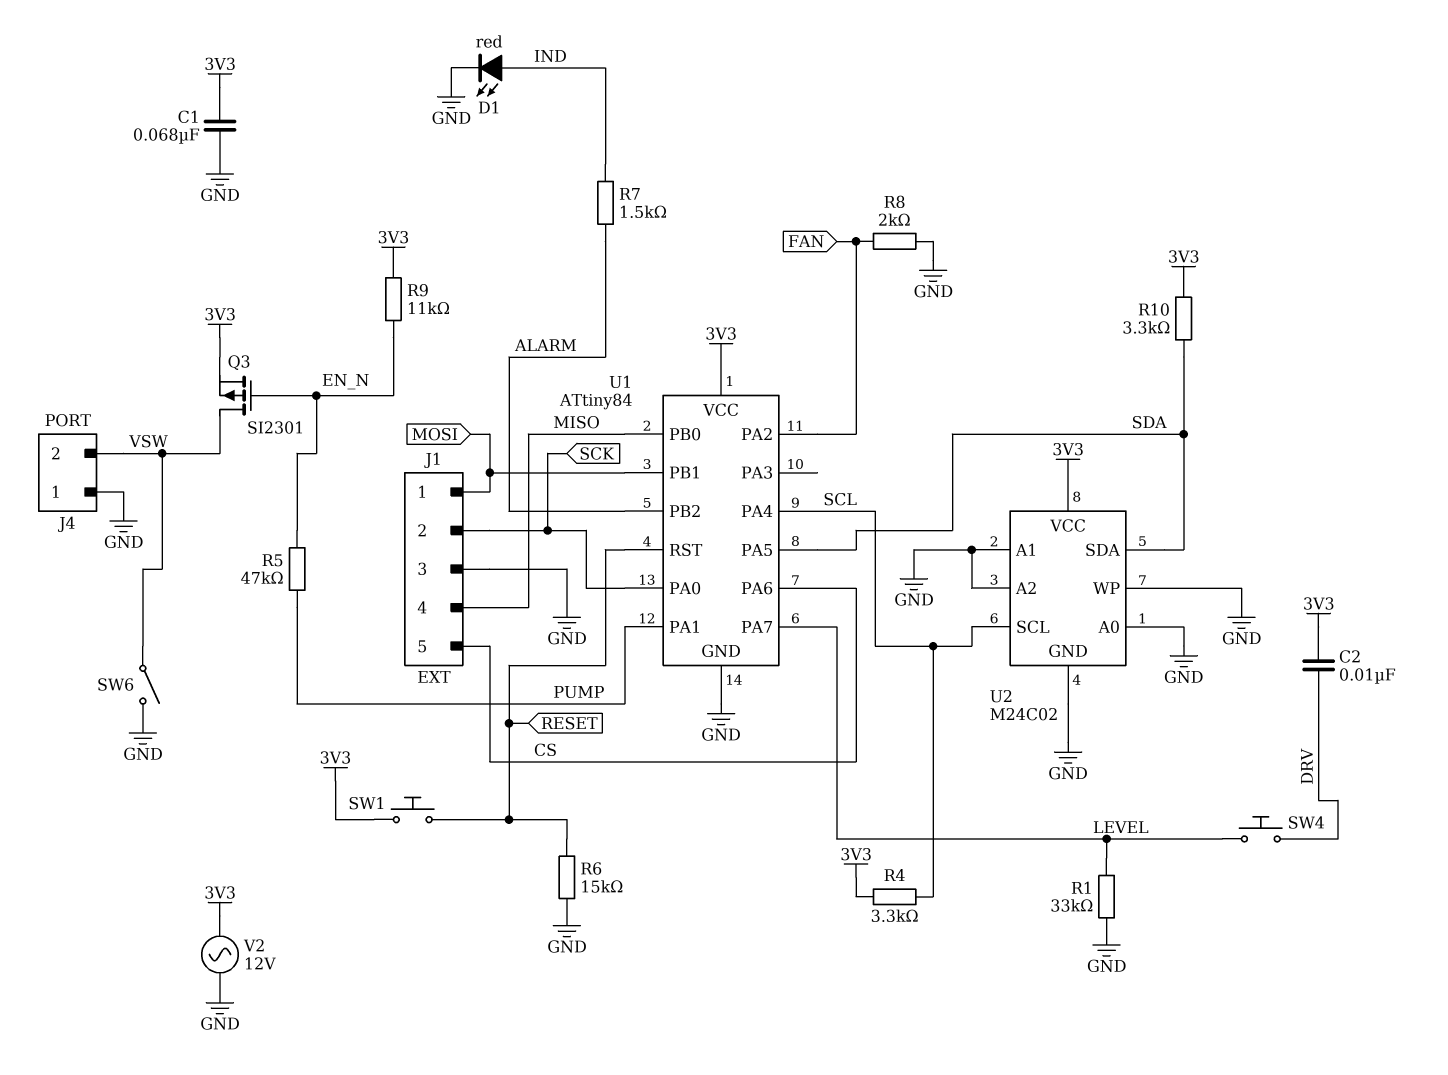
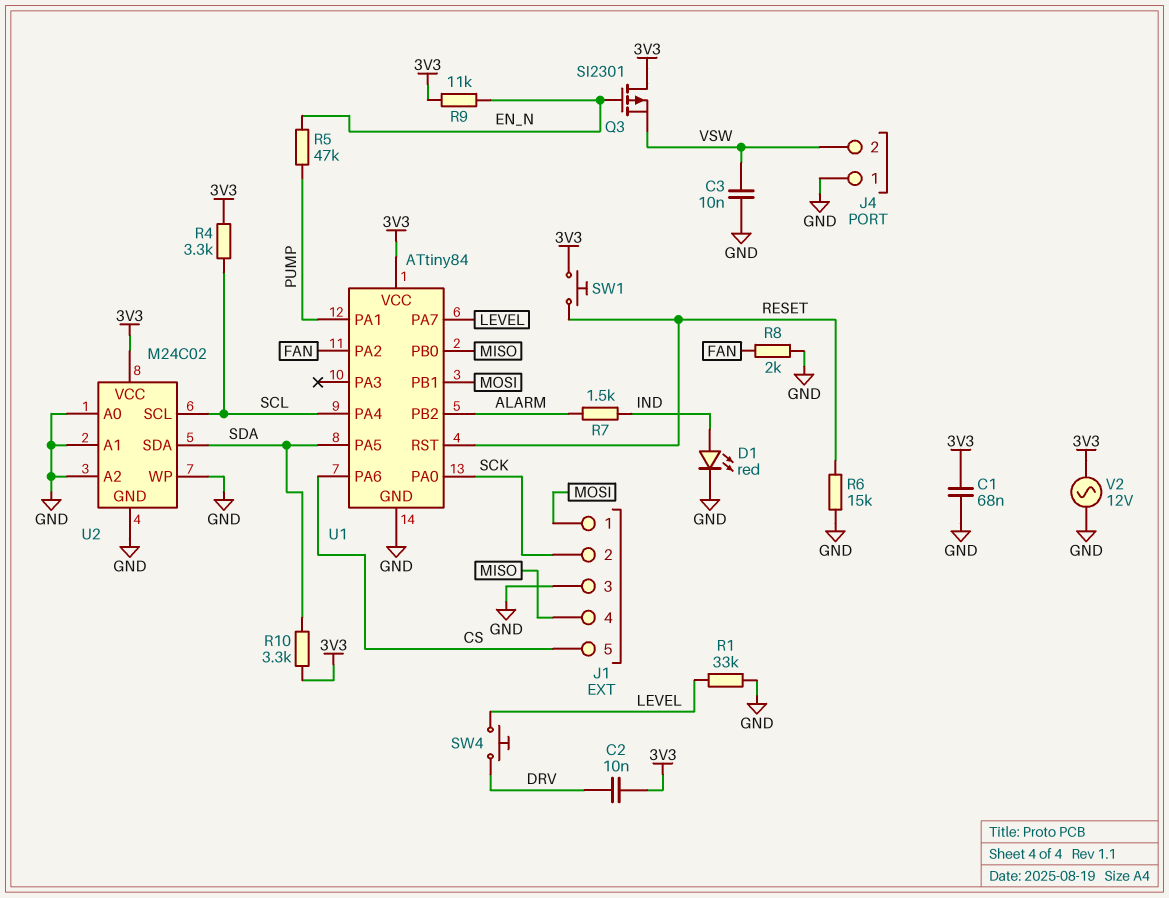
C3: none -> 10nF (GND, VSW)
Q3: PMOS SI2301 (G EN_N, D VSW, S 3V3) -> PMOS SI2301 (G EN_N, D 3V3, S VSW)
SW6: switch (GND, VSW) -> none

